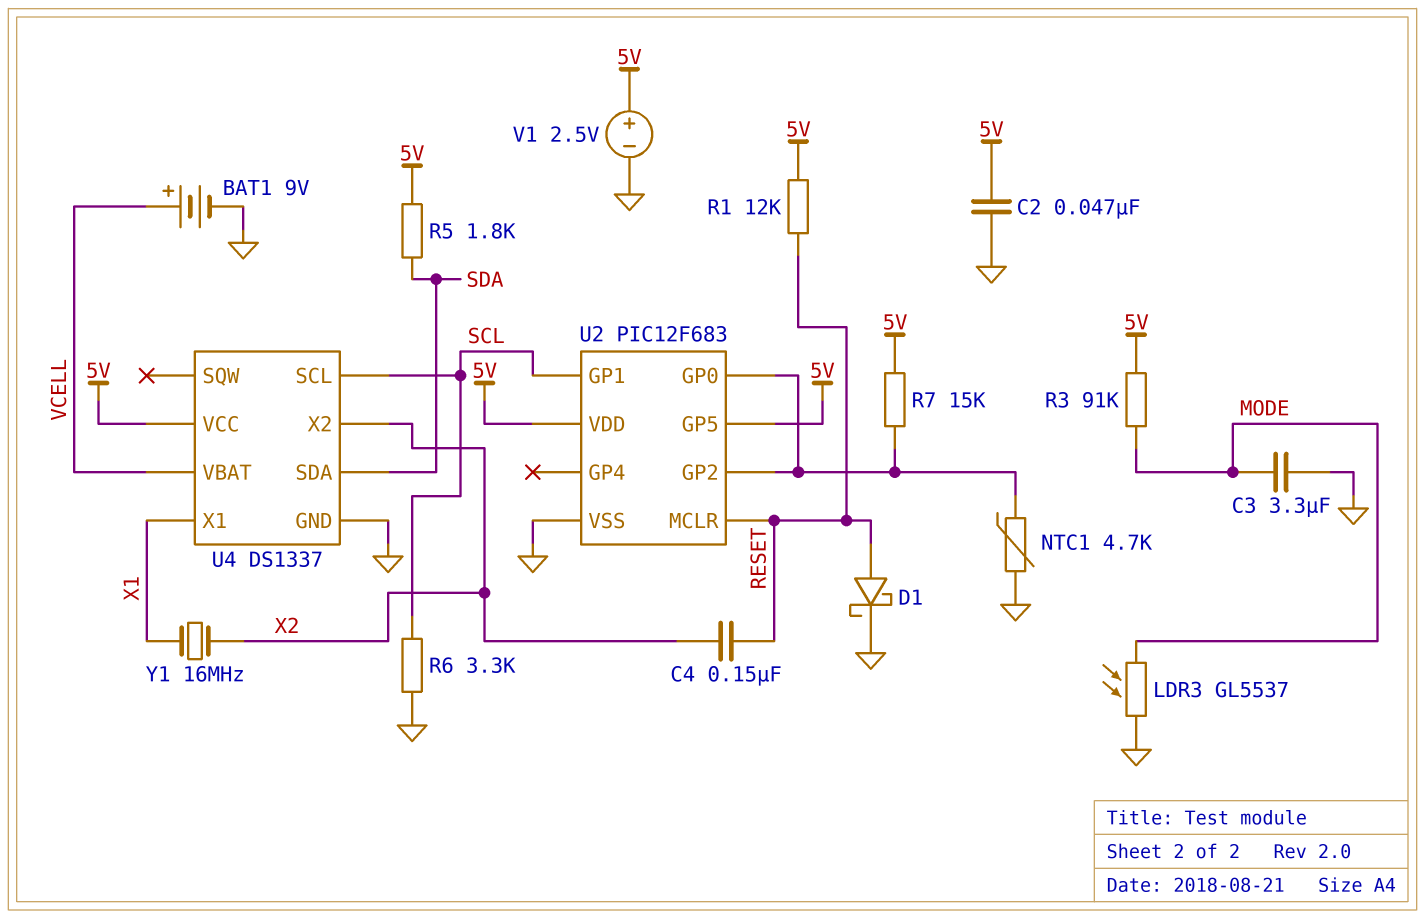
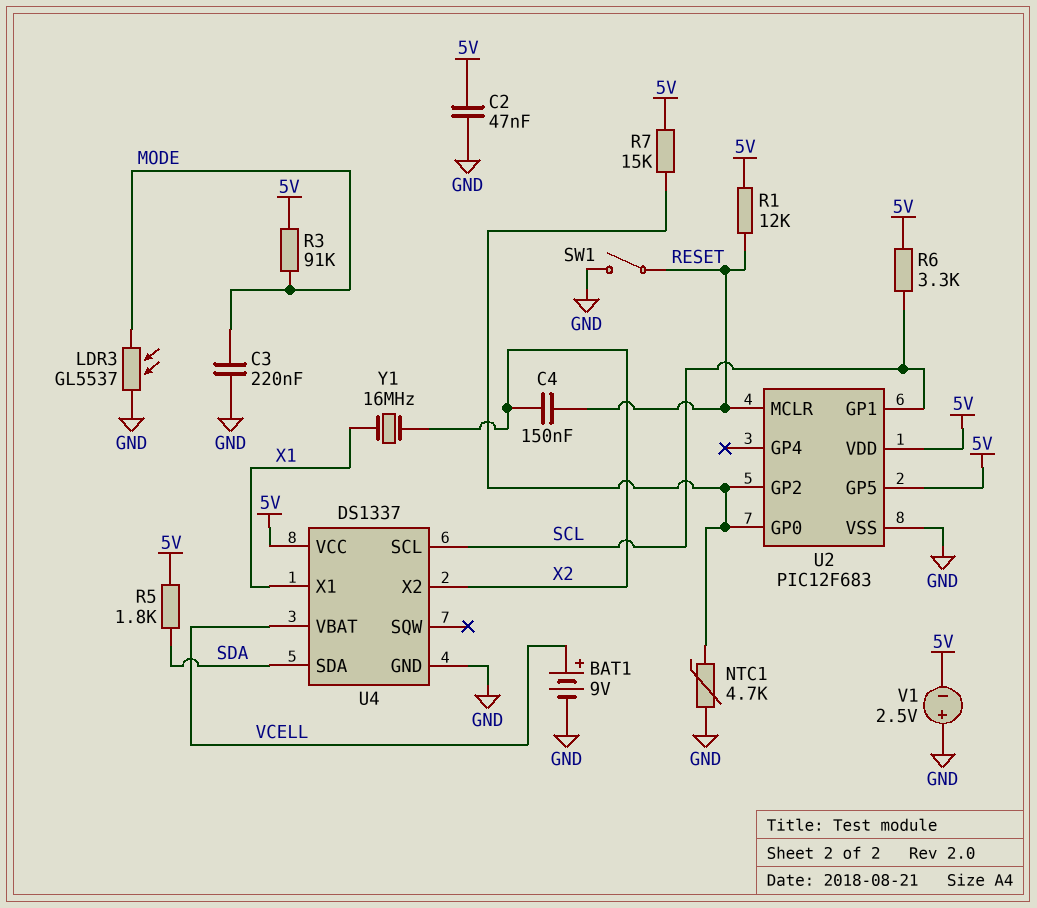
C3: 3.3uF (GND, MODE) -> 220nF (GND, MODE)
D1: schottky (A RESET, K GND) -> none
R6: 3.3k (GND, SCL) -> 3.3k (5V, SCL)
SW1: none -> switch (GND, RESET)
V1: 2.5V (plus 5V, minus GND) -> 2.5V (plus GND, minus 5V)

